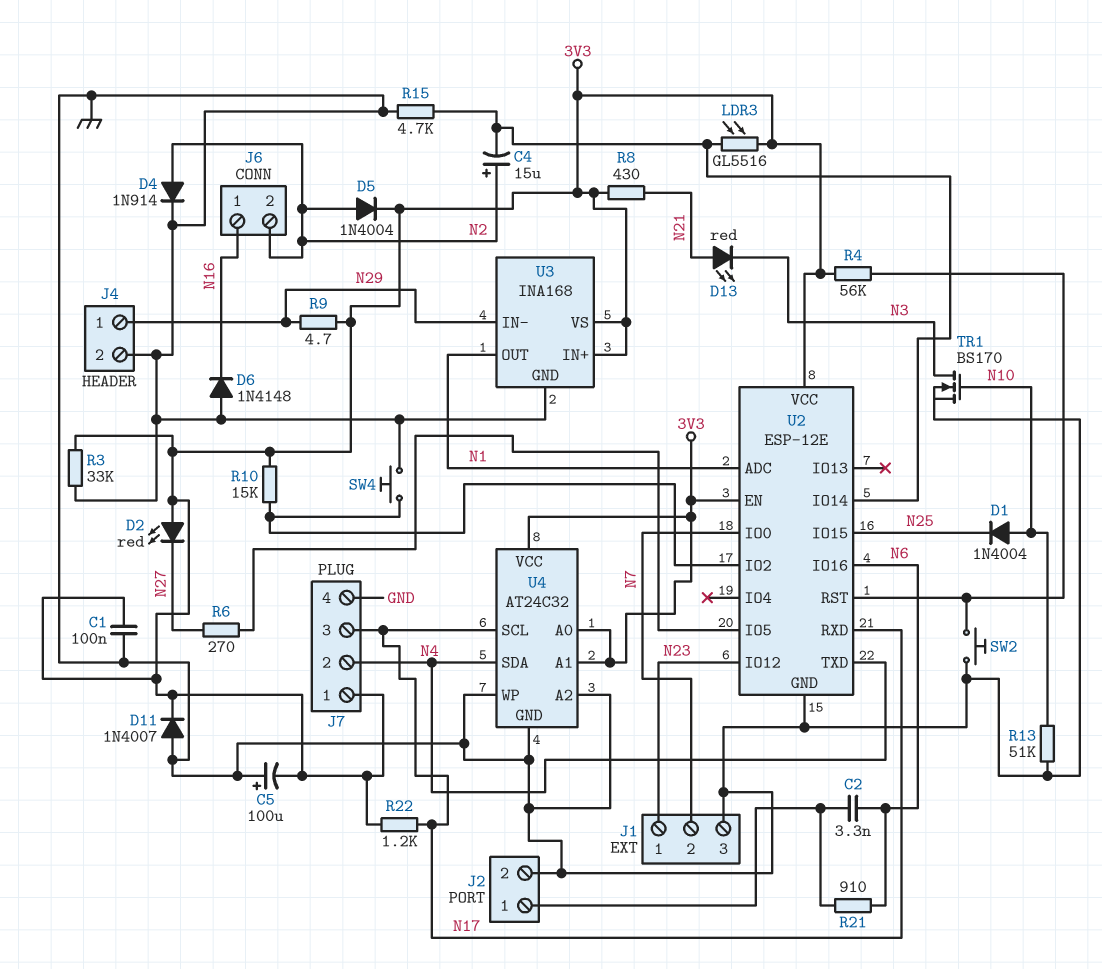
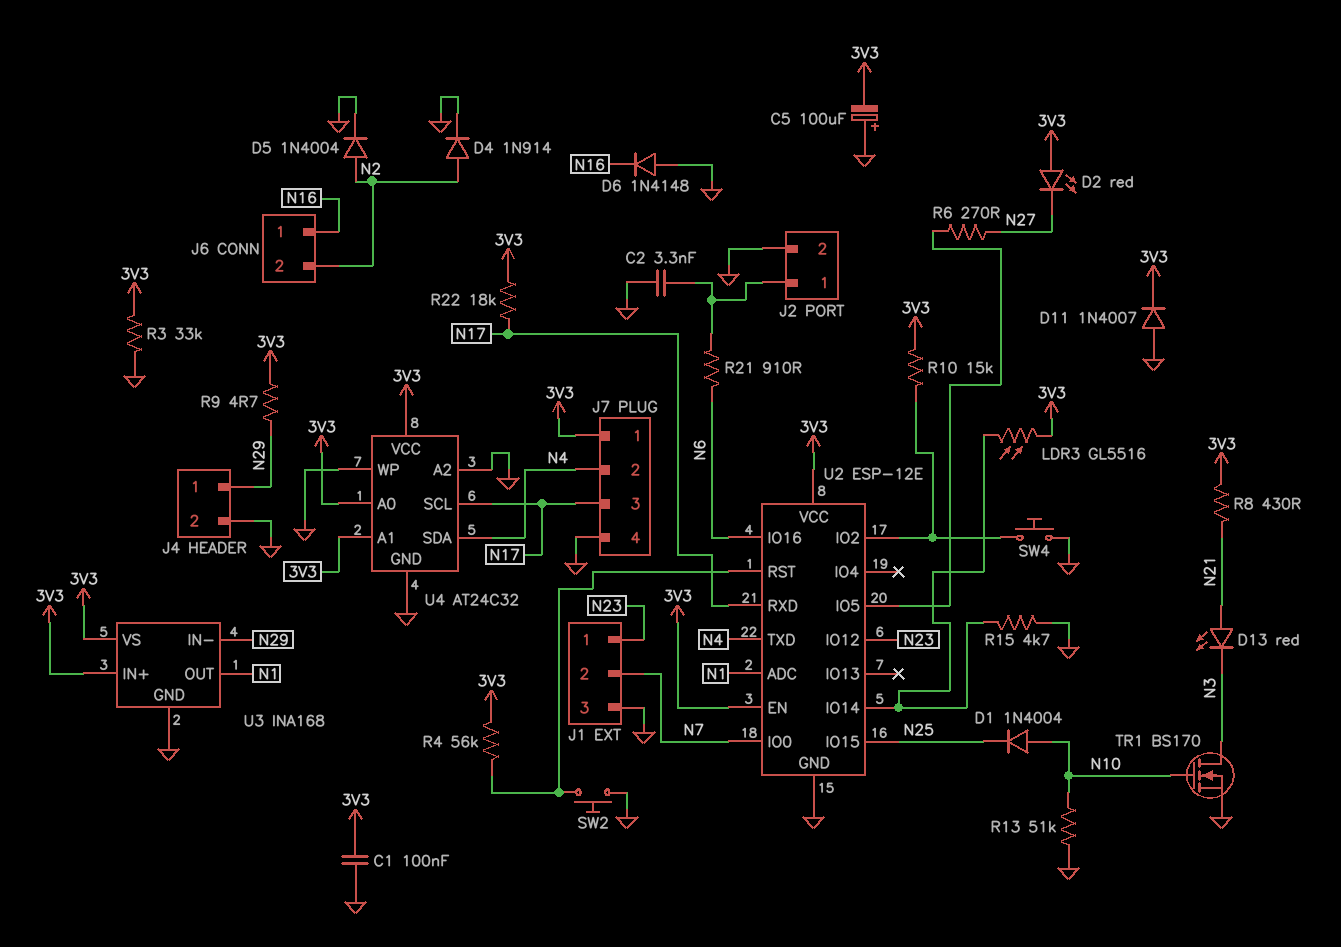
C2: 3.3nF (J2/1, N6) -> 3.3nF (GND, J2/1)
C4: 15uF (plus N2, minus U2/IO14) -> none
D5: diode 1N4004 (A N2, K 3V3) -> diode 1N4004 (A N2, K GND)
R22: 1.2k (3V3, N17) -> 18k (3V3, N17)

